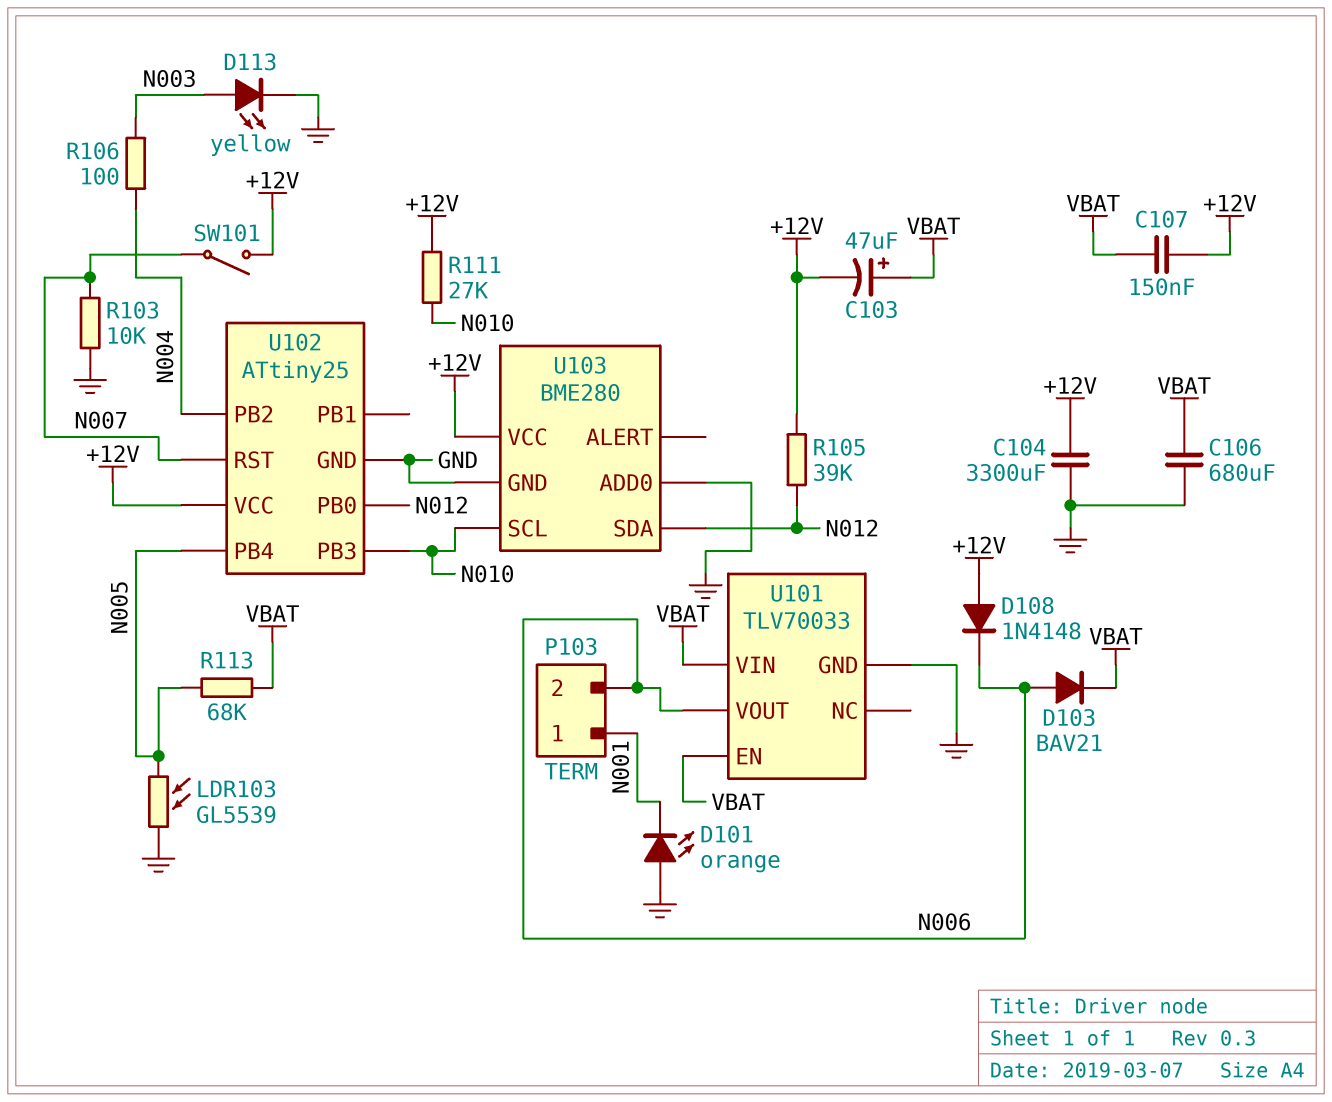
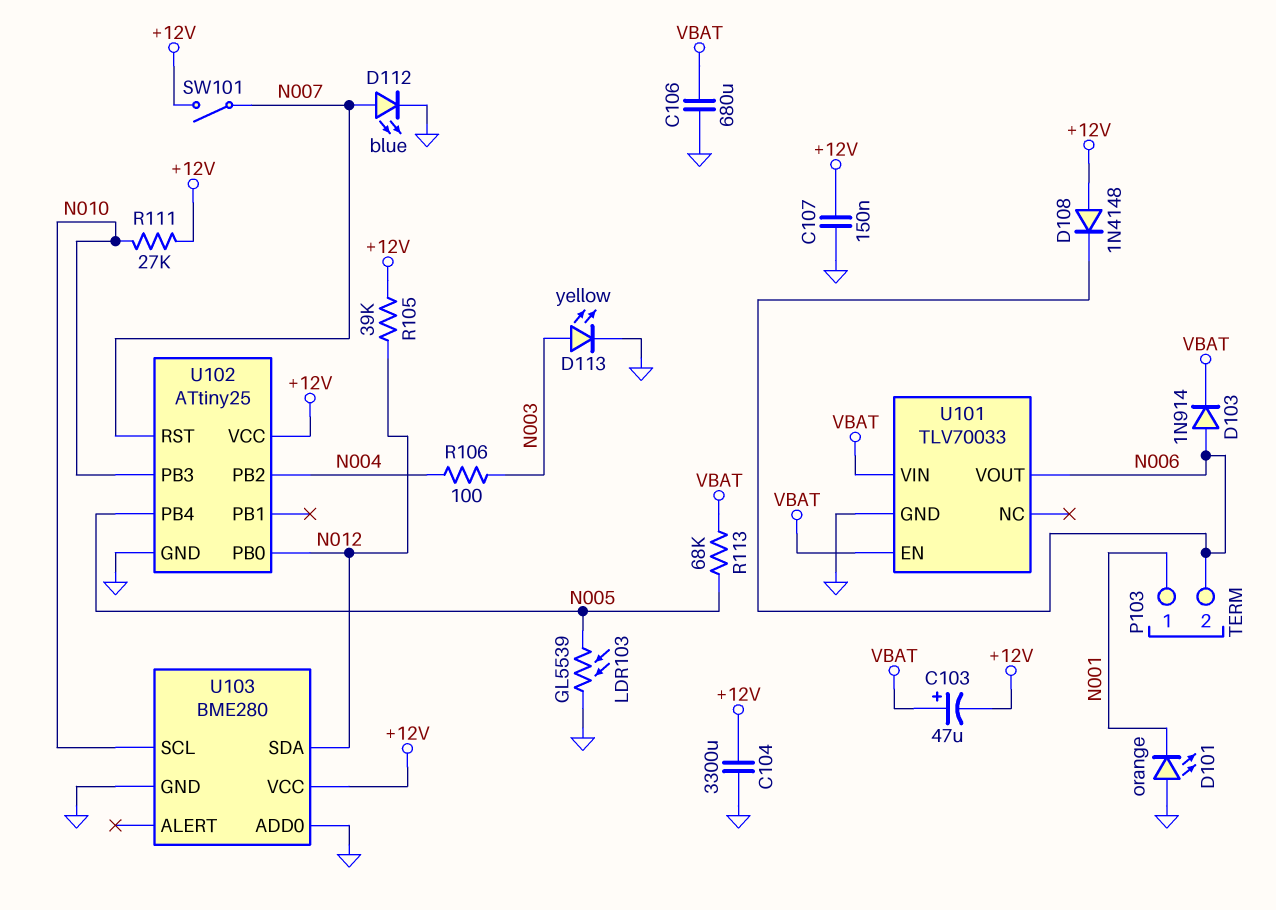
C107: 150nF (+12V, VBAT) -> 150nF (+12V, GND)
D103: diode BAV21 (A N006, K VBAT) -> diode 1N914 (A N006, K VBAT)
D112: none -> LED blue (A N007, K GND)
R103: 10k (GND, N007) -> none

